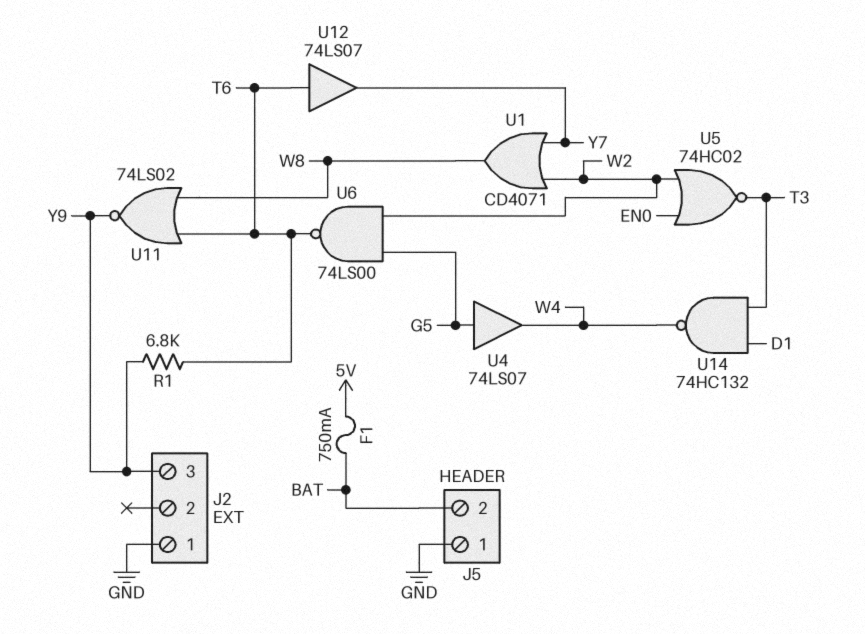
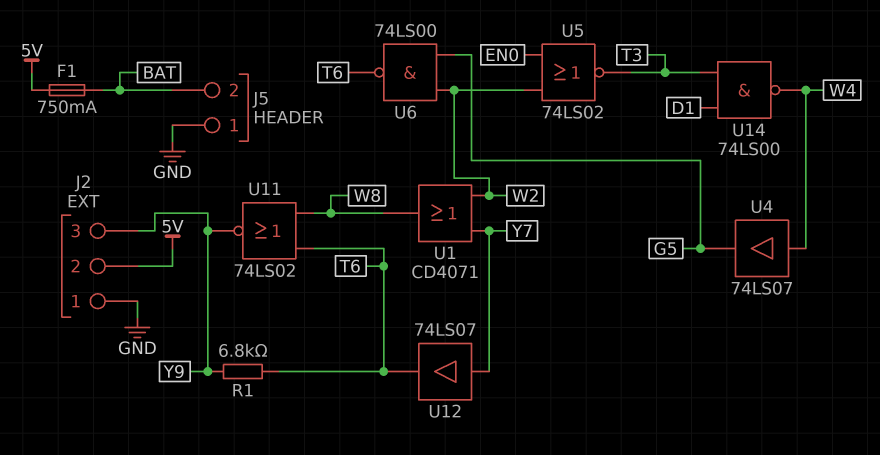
J2 pin 2: none -> 5V
U4: buffer 74LS07 (in G5, out W4) -> buffer 74LS07 (in W4, out G5)
U5: NOR 74HC02 (in EN0, in W2, out T3) -> NOR 74LS02 (in EN0, in W2, out T3)
U12: buffer 74LS07 (in T6, out Y7) -> buffer 74LS07 (in Y7, out T6)
U14: NAND 74HC132 (in D1, in T3, out W4) -> NAND 74LS00 (in D1, in T3, out W4)

